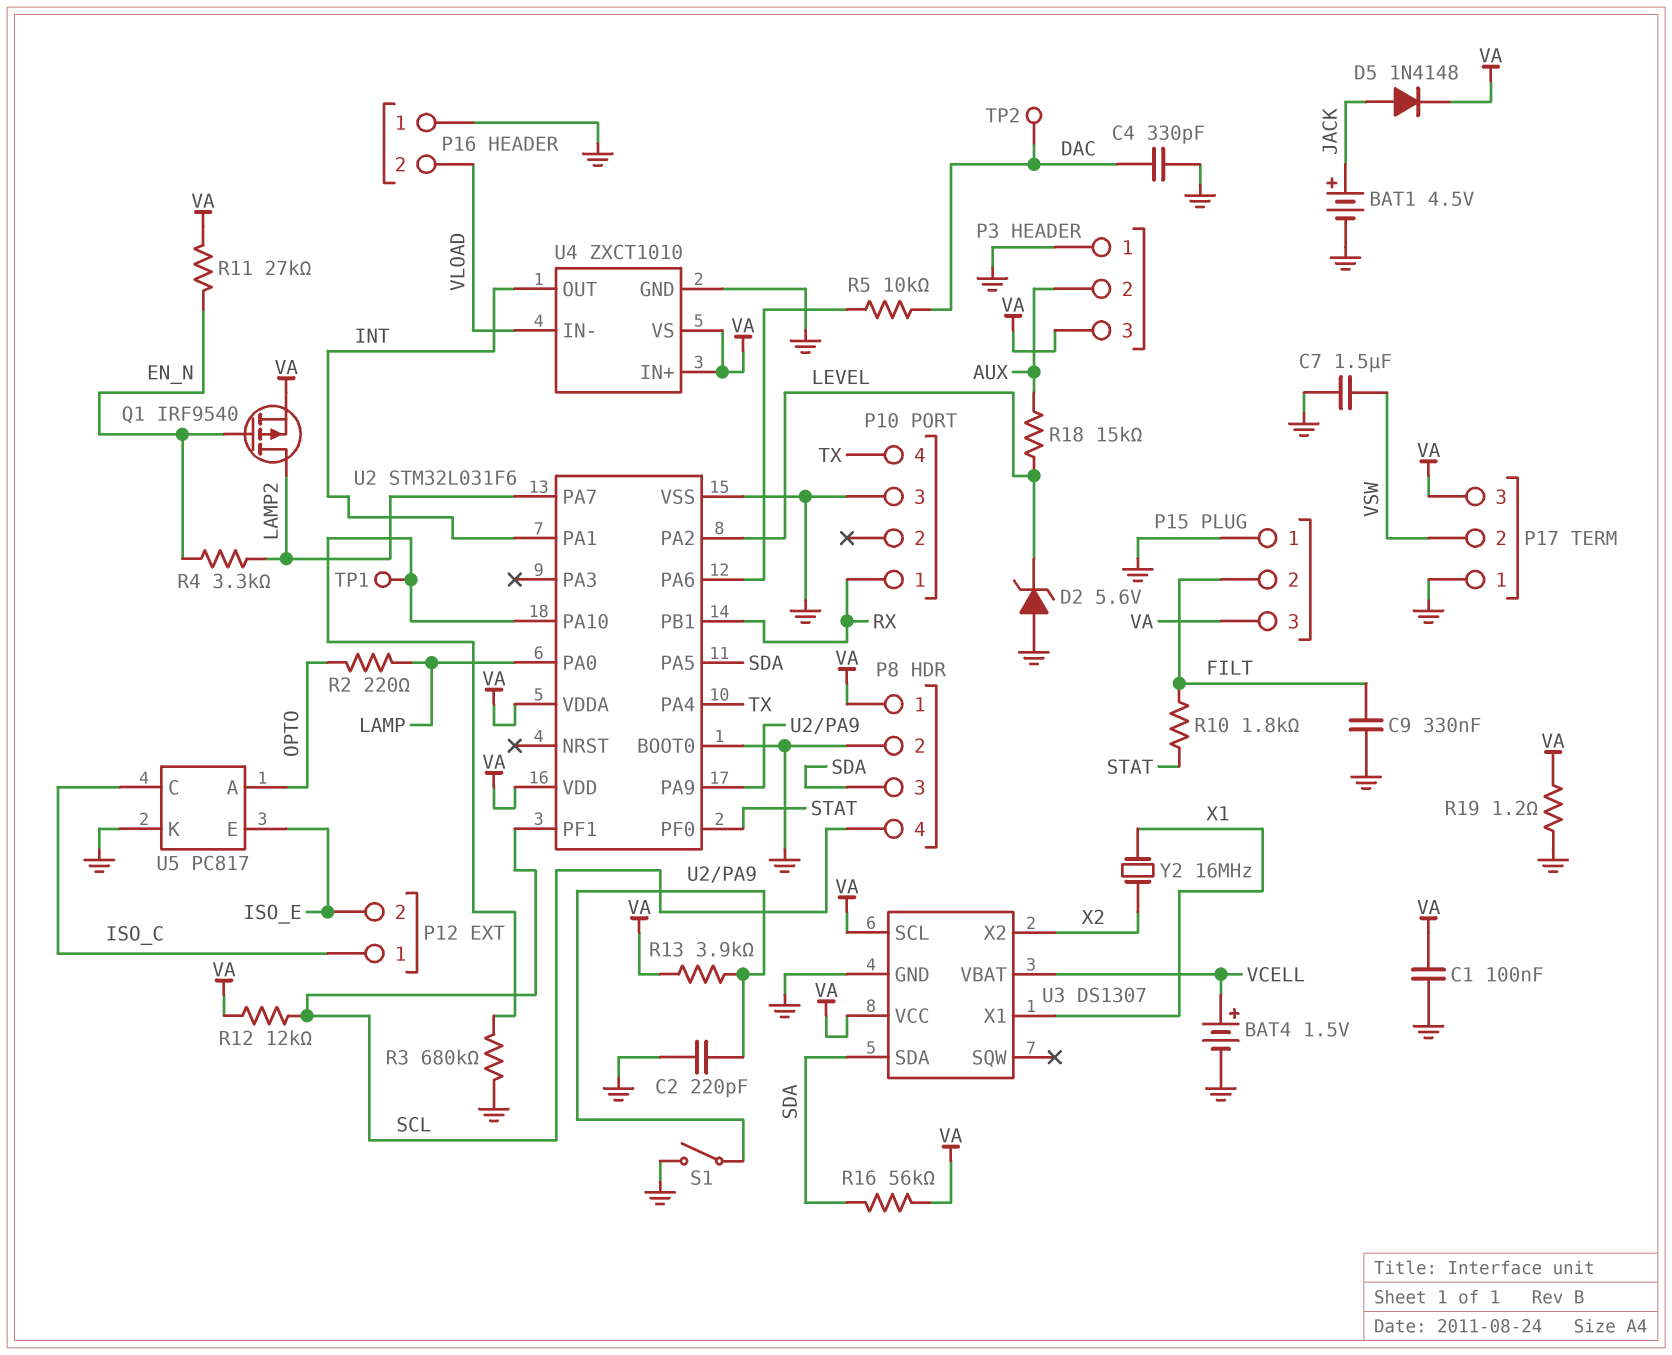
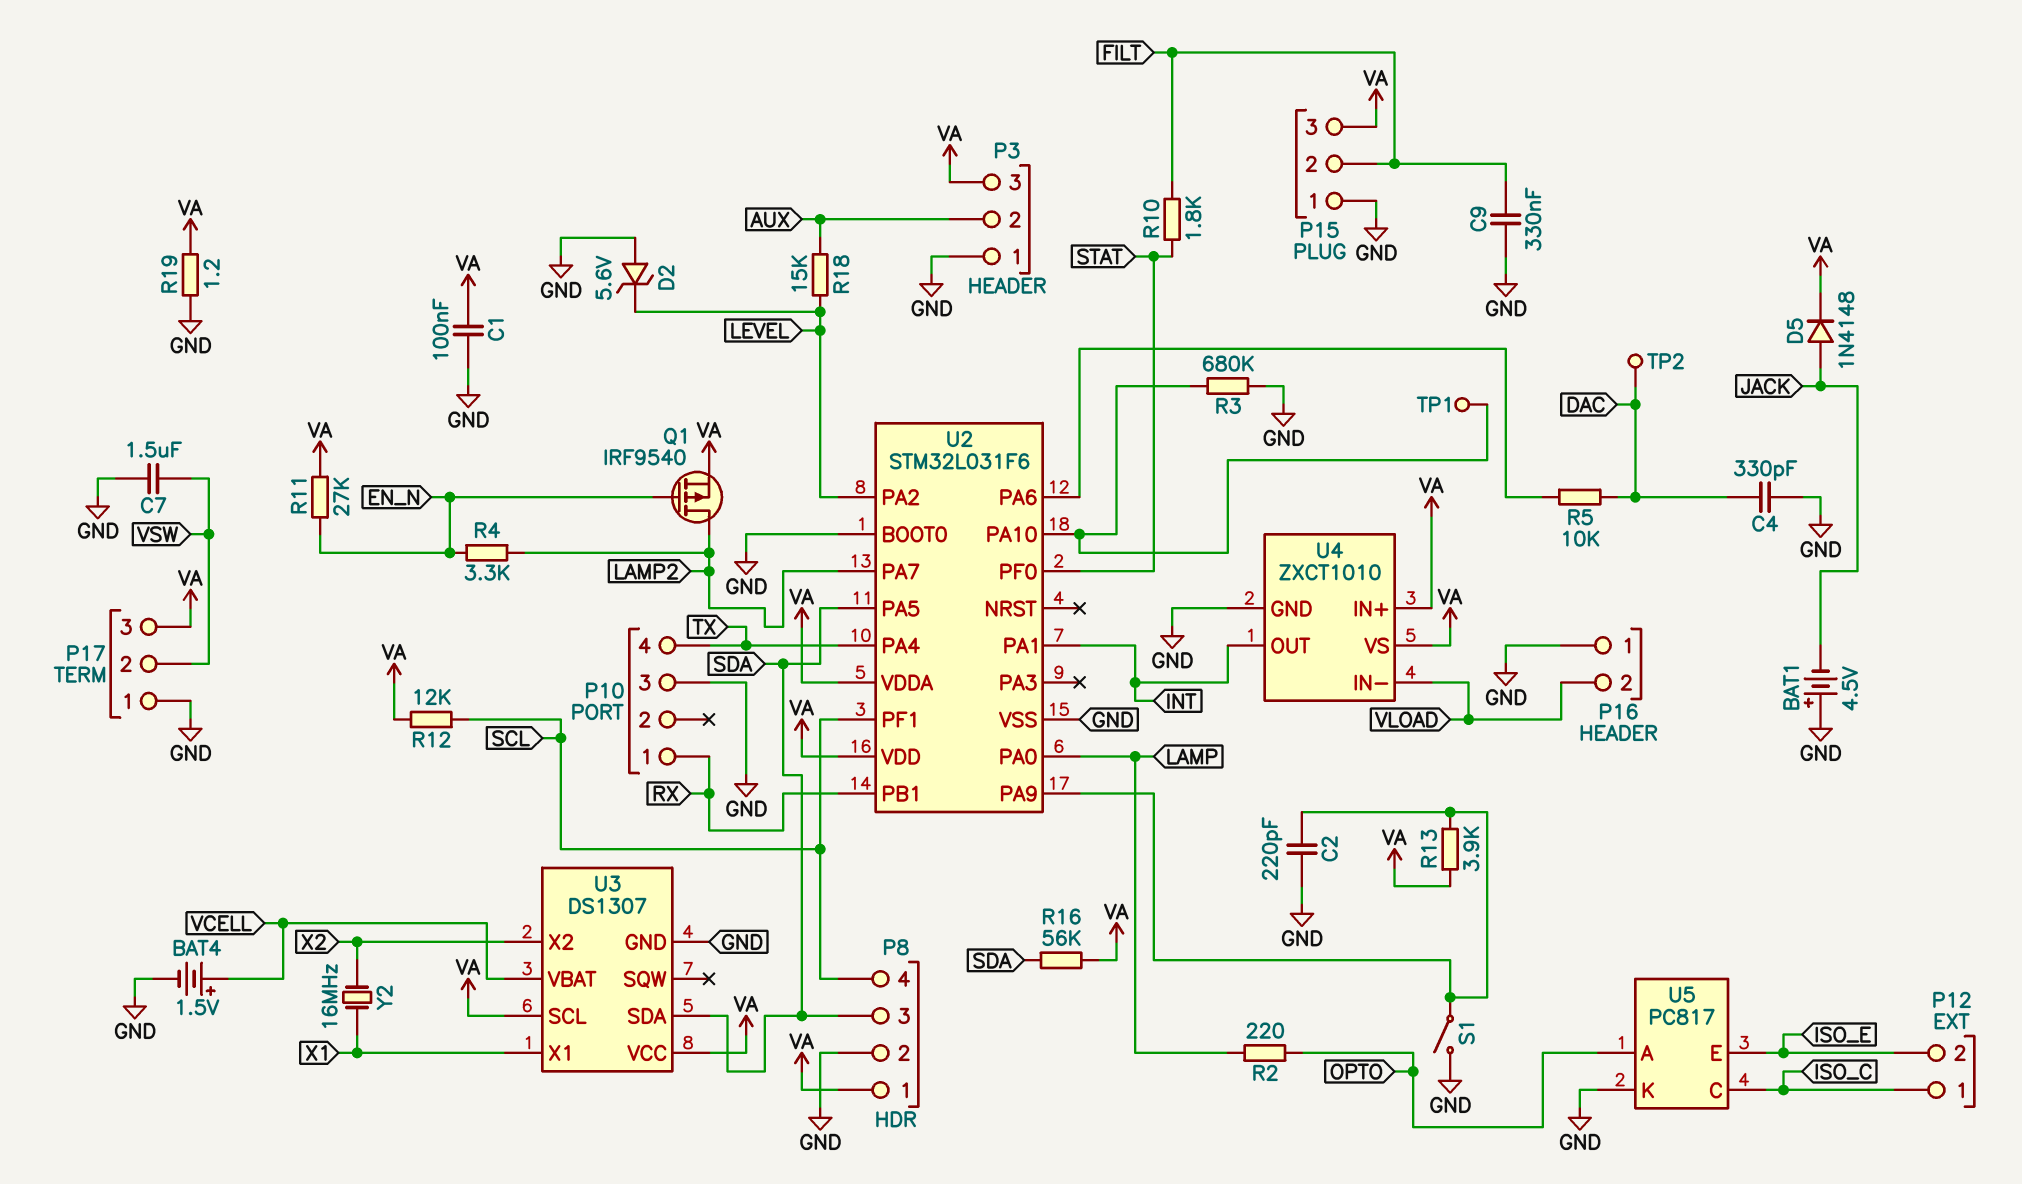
BAT1: 4.5V (plus JACK, minus GND) -> 4.5V (plus GND, minus JACK)

